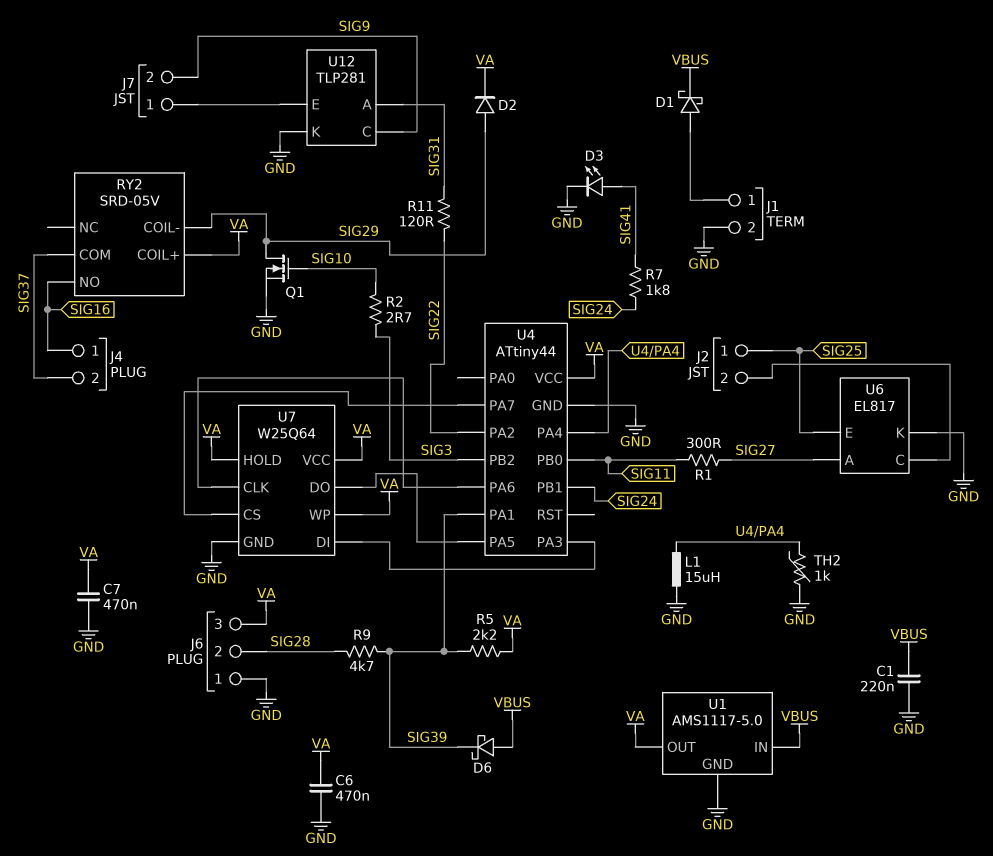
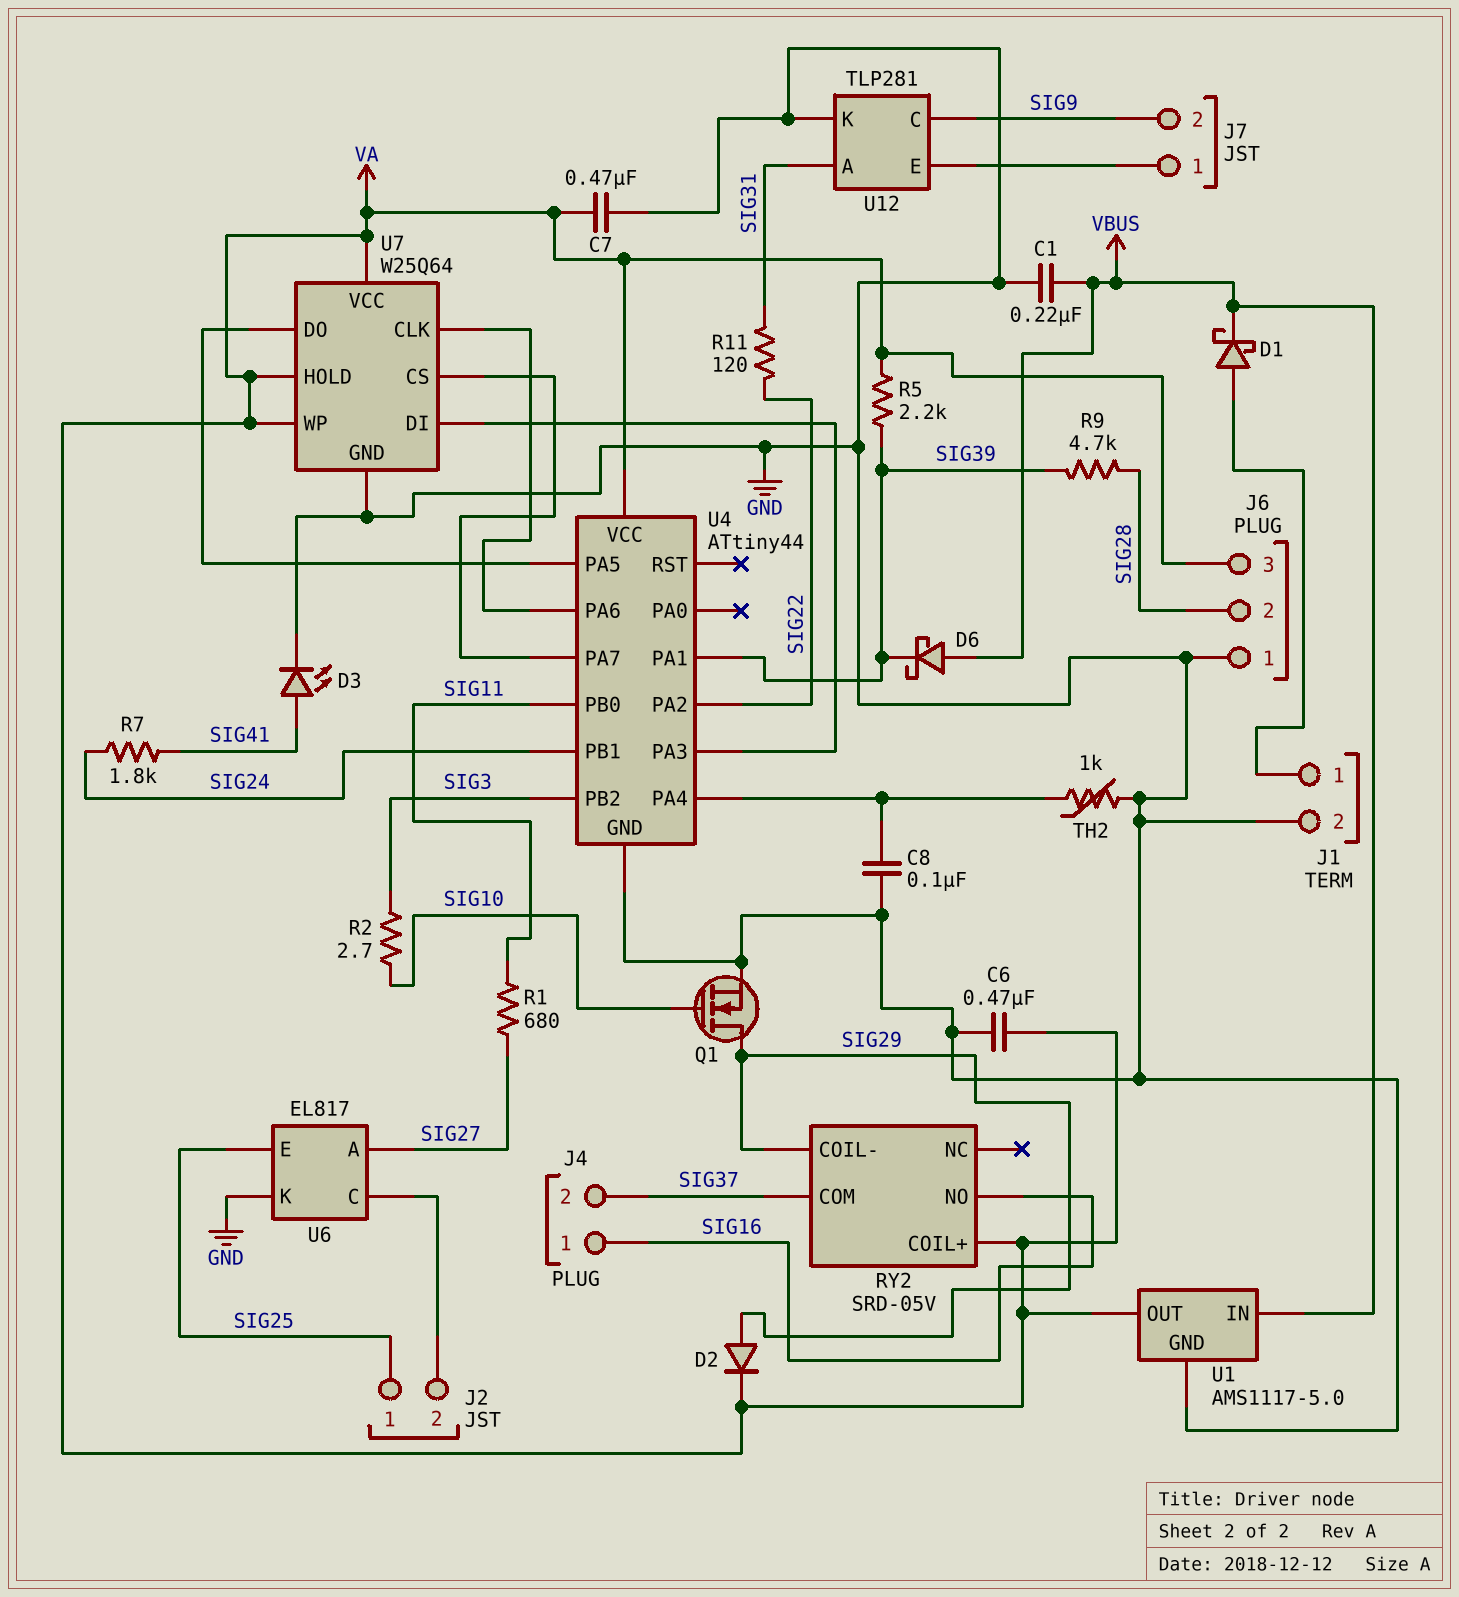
C8: none -> 100nF (GND, U4/PA4)
L1: 15uH (GND, U4/PA4) -> none
R1: 300 (SIG11, SIG27) -> 680 (SIG11, SIG27)

